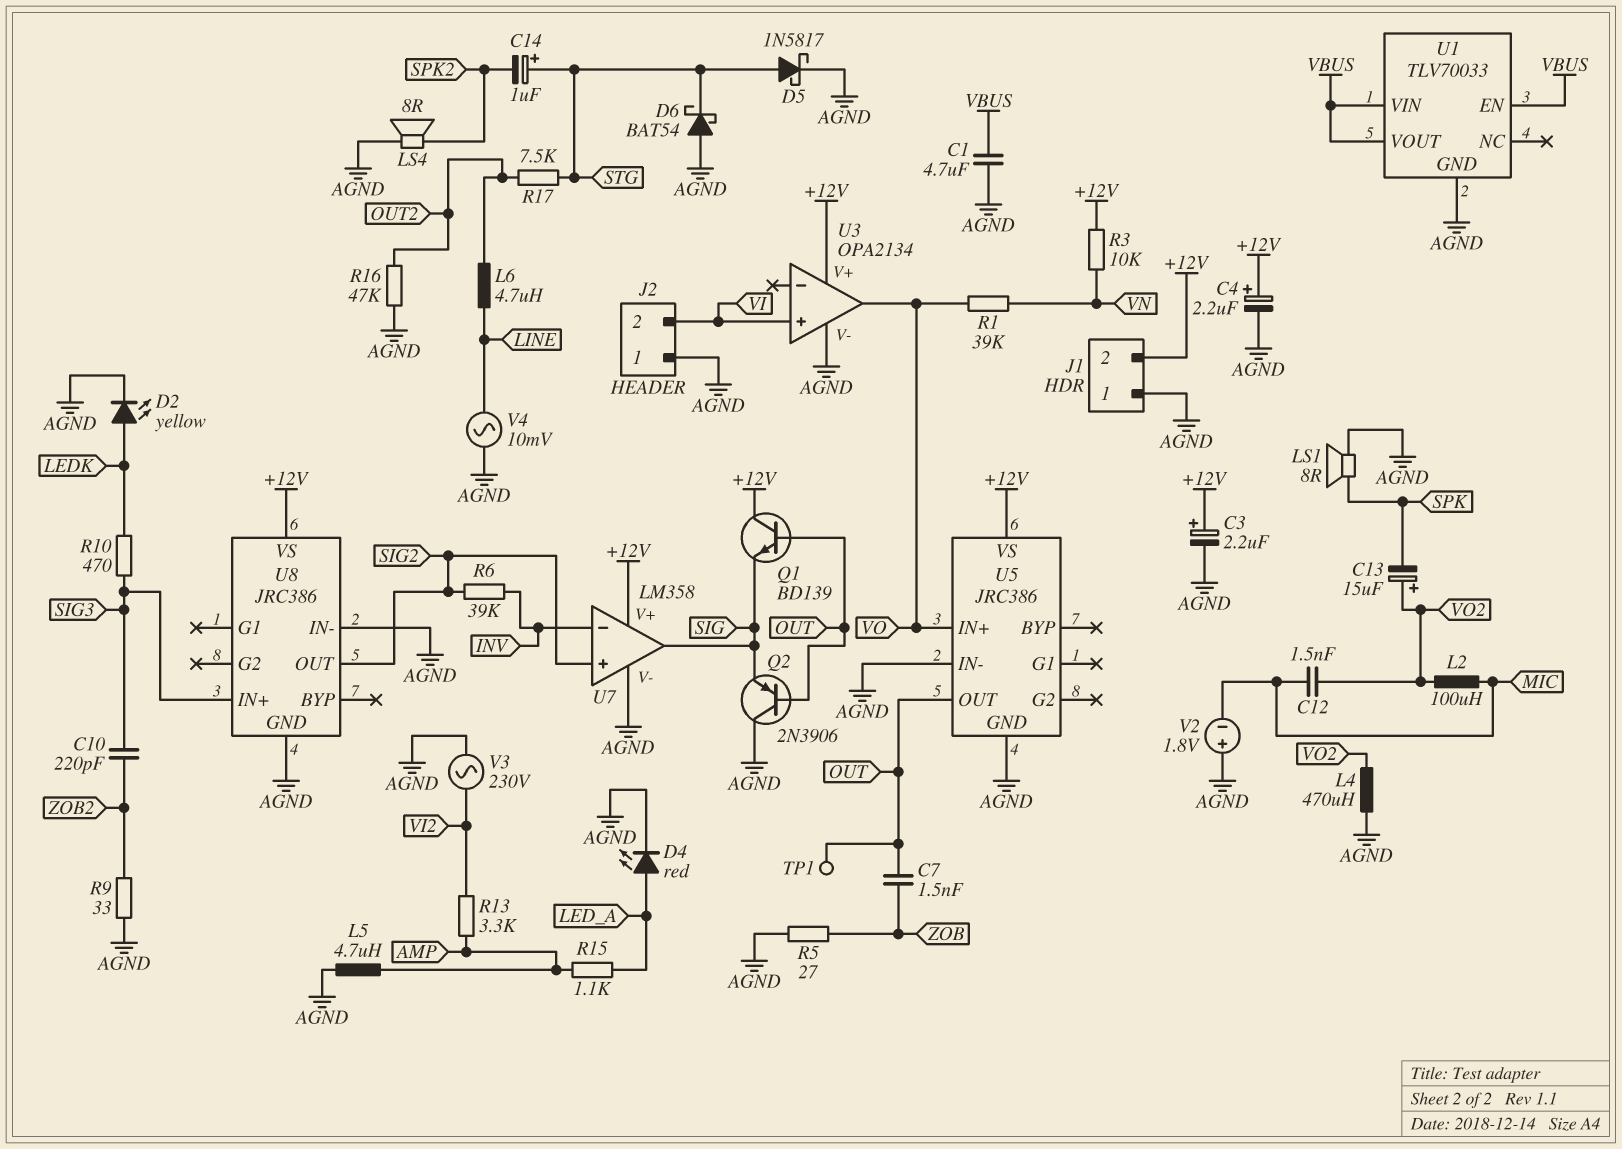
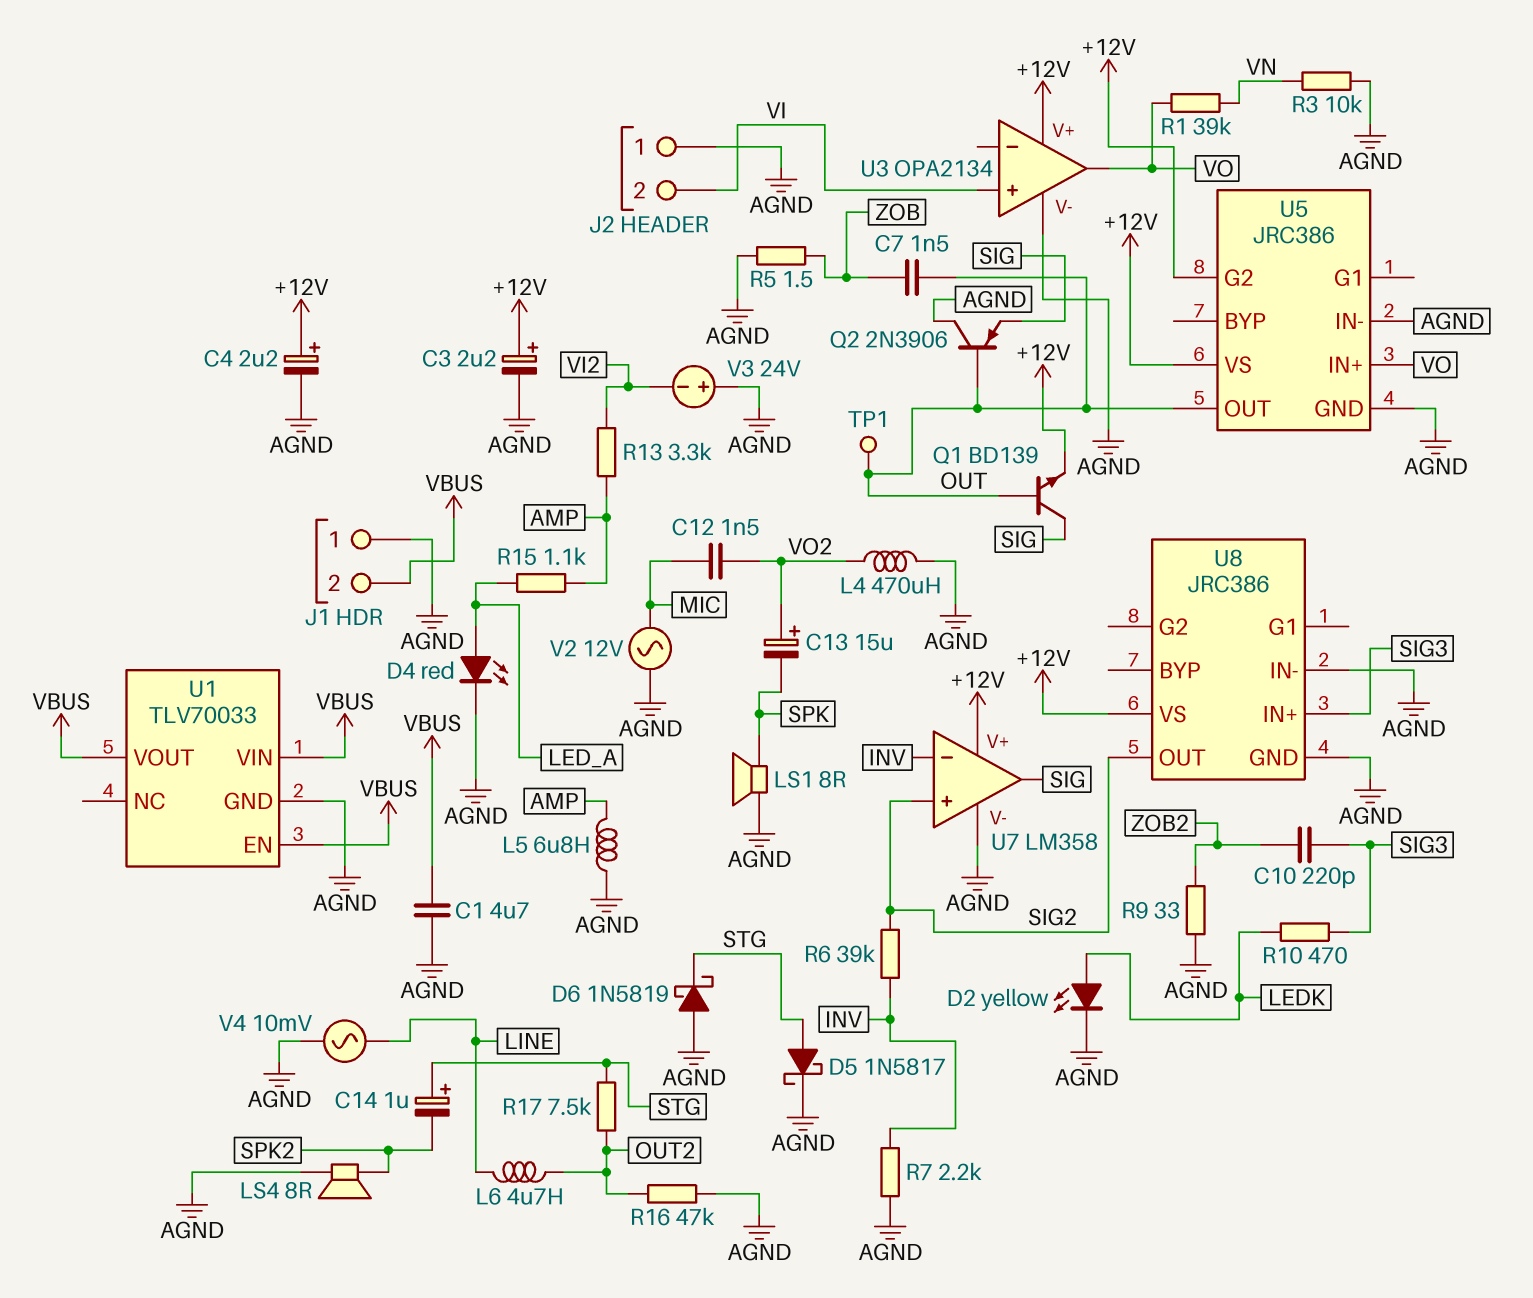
D6: schottky BAT54 (A AGND, K STG) -> schottky 1N5819 (A AGND, K STG)
J1 pin 2: +12V -> VBUS
L2: 100uH (MIC, VO2) -> none
L5: 4.7uH (AGND, AMP) -> 6.8uH (AGND, AMP)
Q1: NPN BD139 (B OUT, C +12V, E SIG) -> NPN BD139 (B OUT, C SIG, E +12V)
R3: 10k (+12V, VN) -> 10k (AGND, VN)
R5: 27 (AGND, ZOB) -> 1.5 (AGND, ZOB)
R7: none -> 2.2k (AGND, INV)
U5 pin G2: none -> +12V
V2: 1.8V (plus AGND, minus MIC) -> AC 12V (AGND, MIC)
V3: AC 230V (AGND, VI2) -> 24V (plus AGND, minus VI2)

